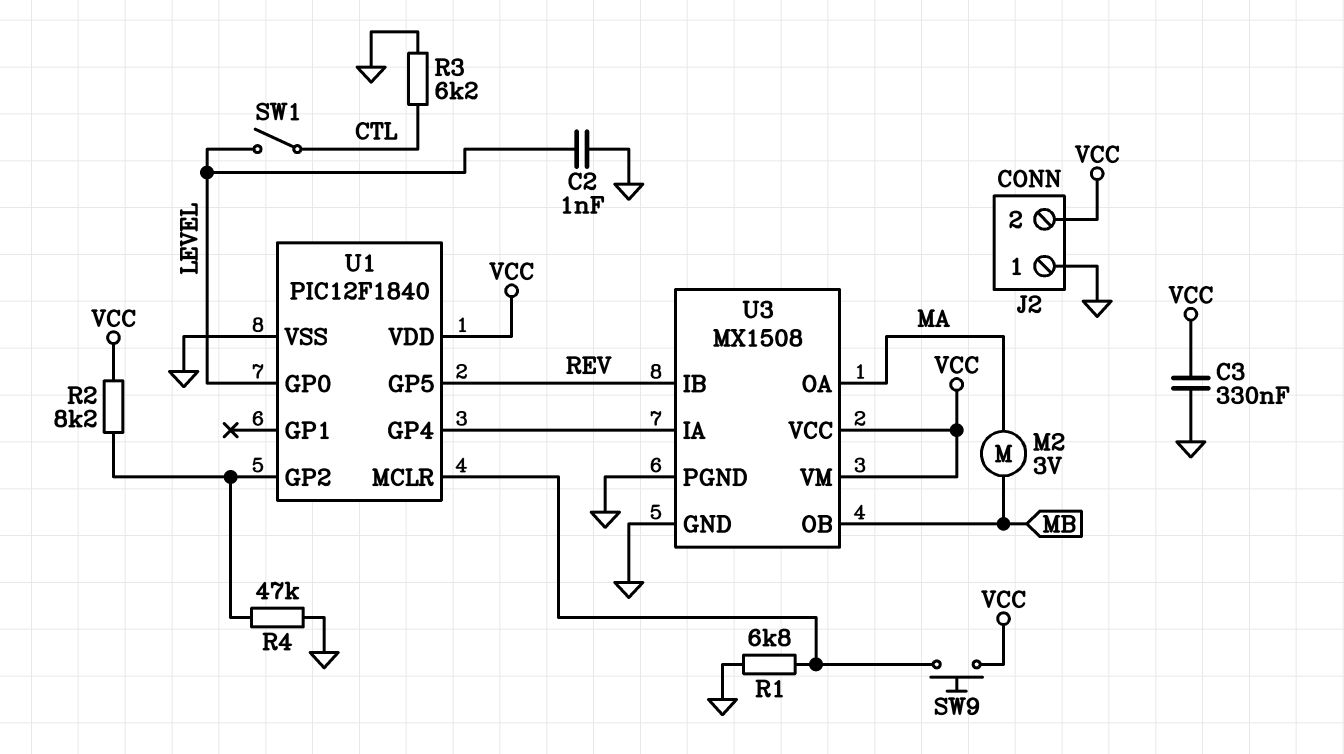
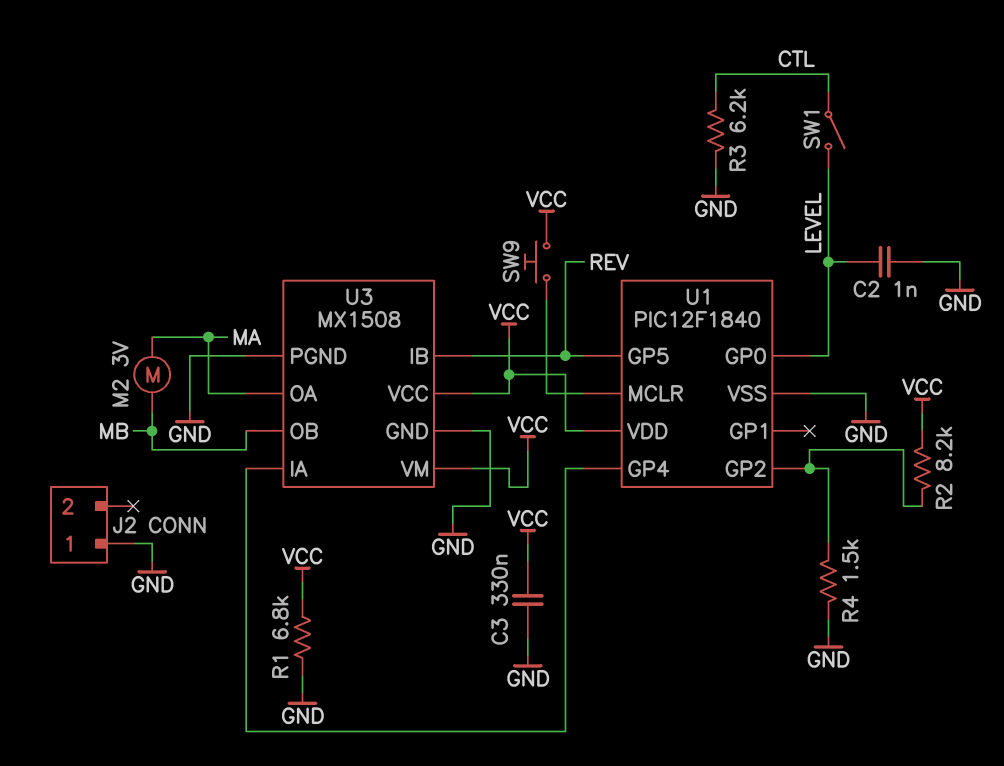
J2 pin 2: VCC -> none
R1: 6.8k (GND, U1/MCLR) -> 6.8k (GND, VCC)
R4: 47k (GND, U1/GP2) -> 1.5k (GND, U1/GP2)

